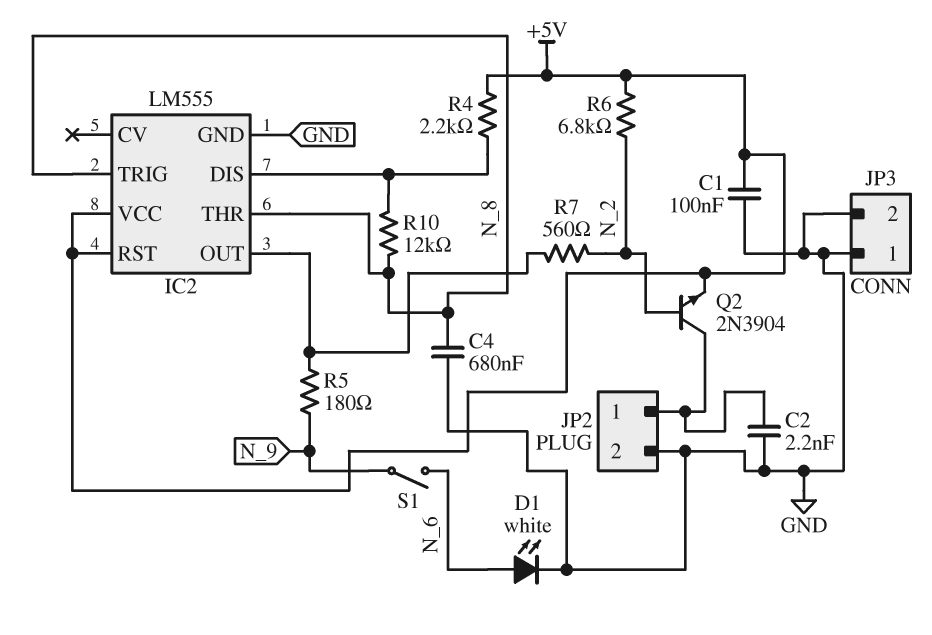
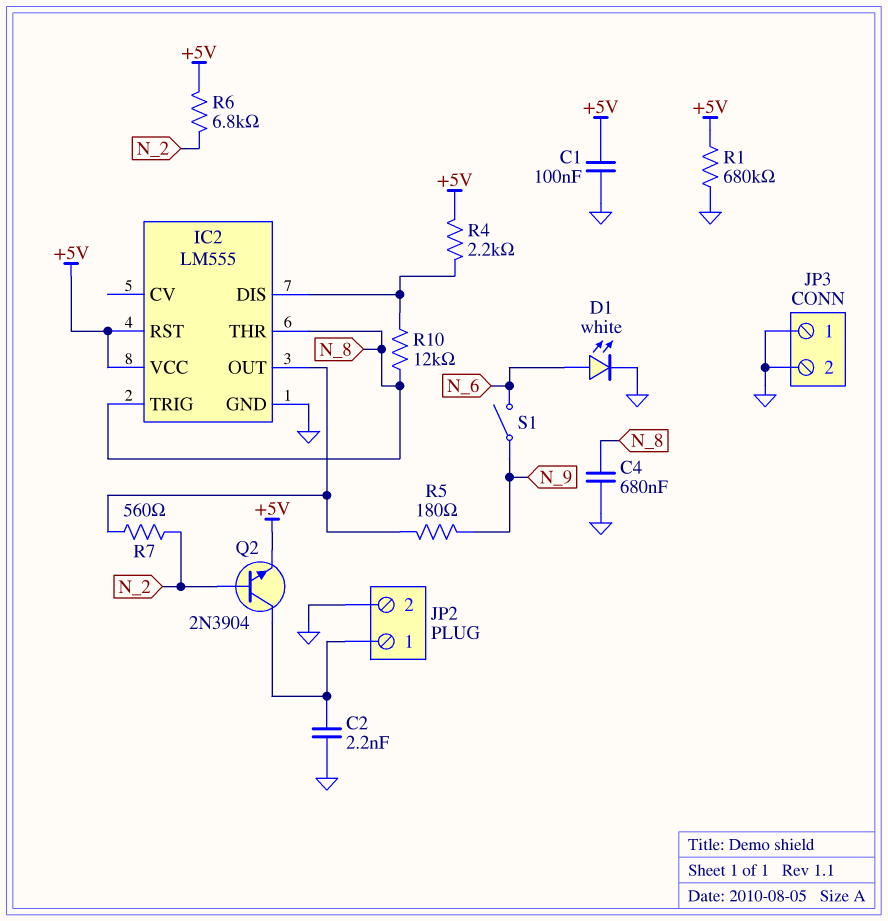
R1: none -> 680k (+5V, GND)

